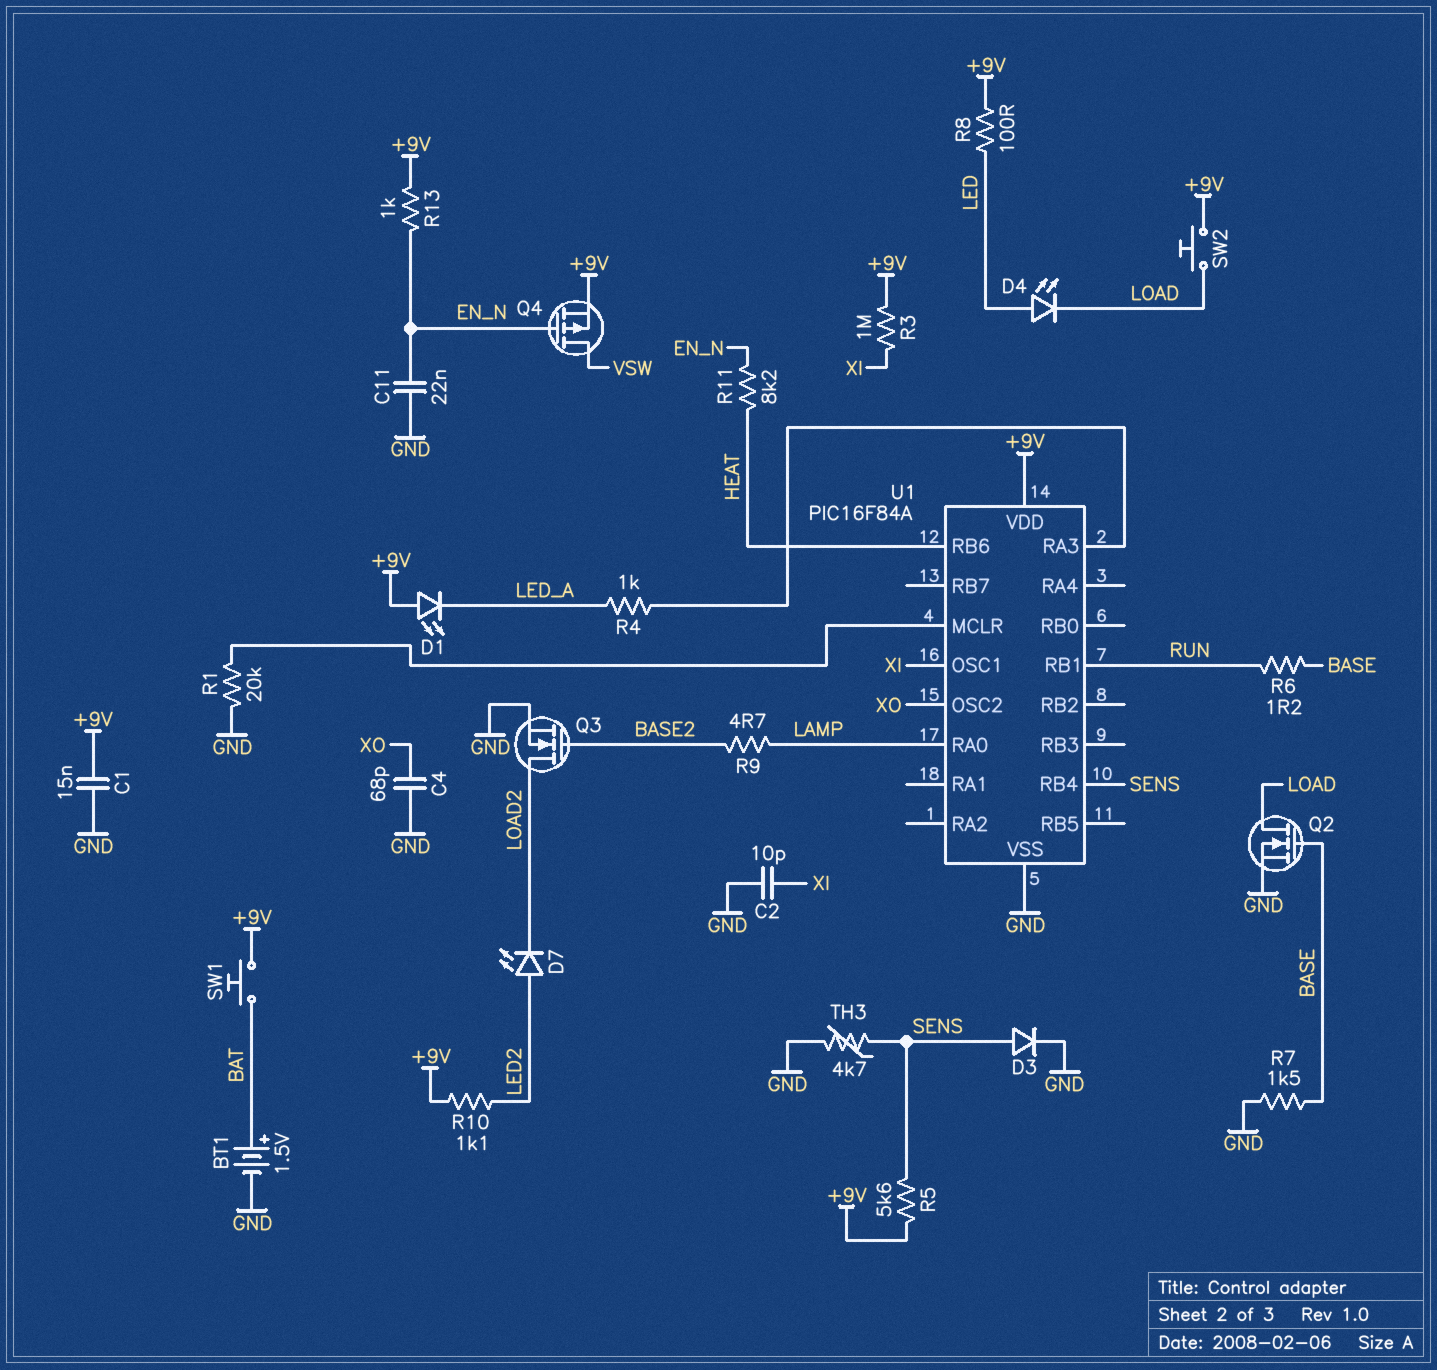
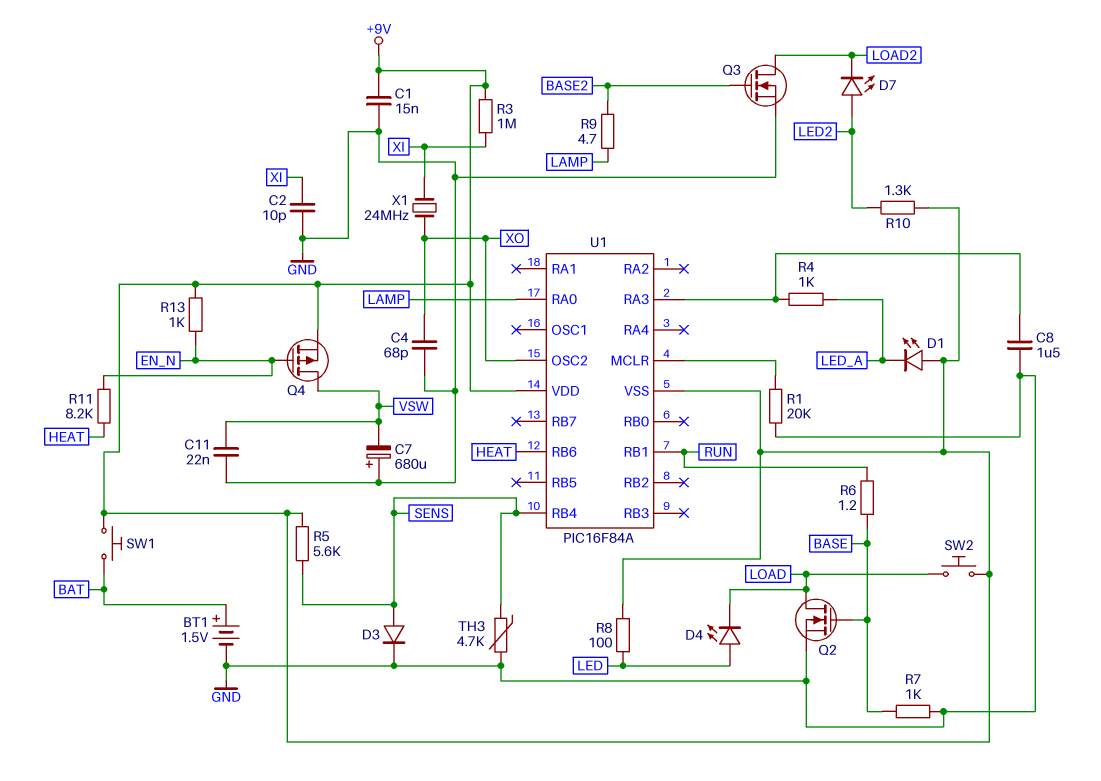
C7: none -> 680uF (plus GND, minus VSW)
C8: none -> 1.5uF (GND, U1/RA3)
C11: 22nF (EN_N, GND) -> 22nF (GND, VSW)
R7: 1.5k (BASE, GND) -> 1k (BASE, GND)
R10: 1.1k (+9V, LED2) -> 1.3k (+9V, LED2)
U1 pin OSC1: XI -> none
U1 pin VSS: GND -> +9V
X1: none -> 24MHz (XI, XO)

